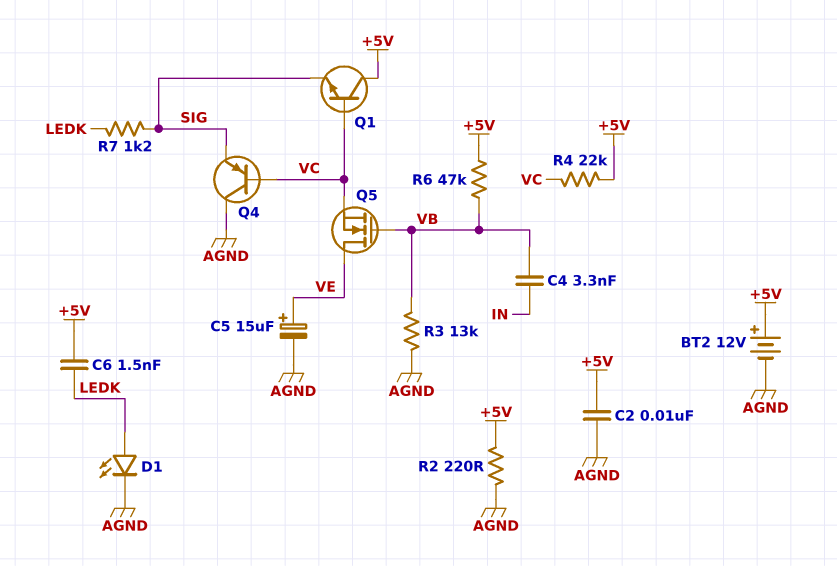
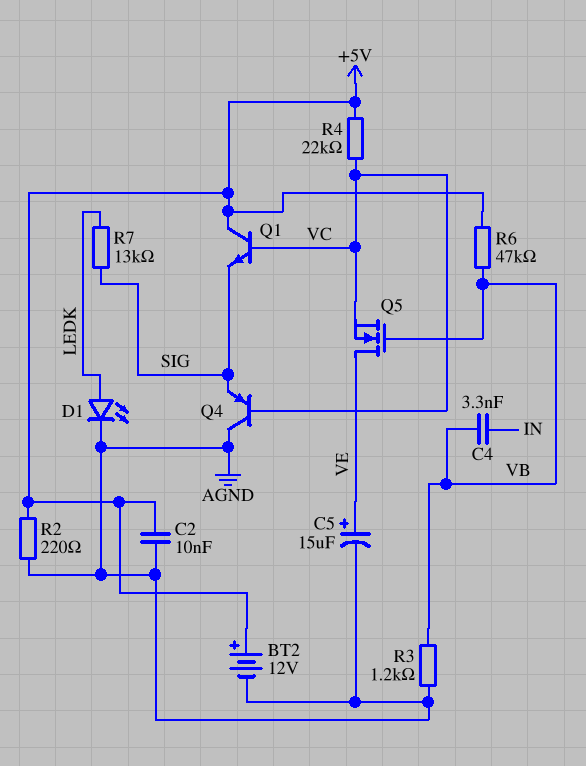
C6: 1.5nF (+5V, LEDK) -> none
R3: 13k (AGND, VB) -> 1.2k (AGND, VB)
R7: 1.2k (LEDK, SIG) -> 13k (LEDK, SIG)

